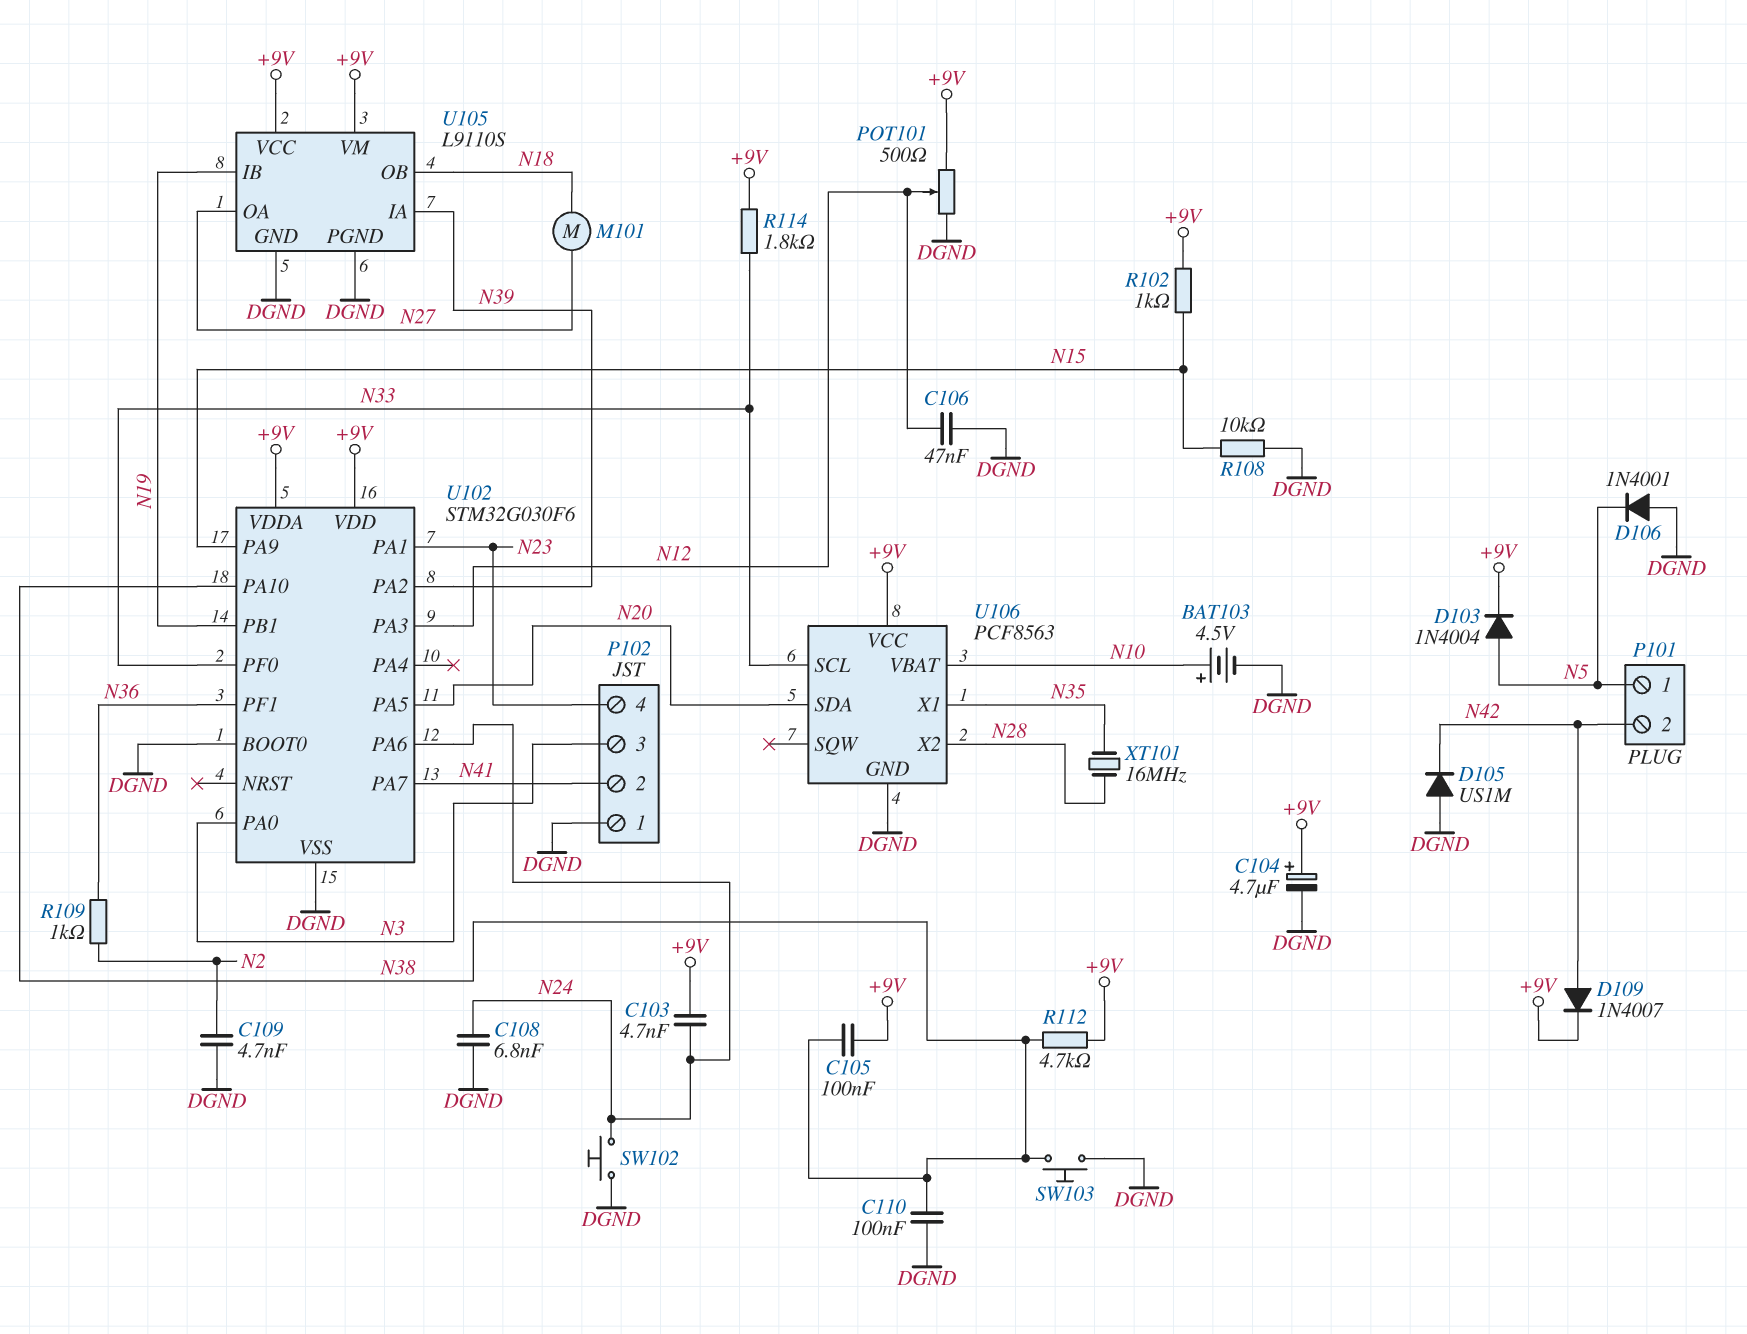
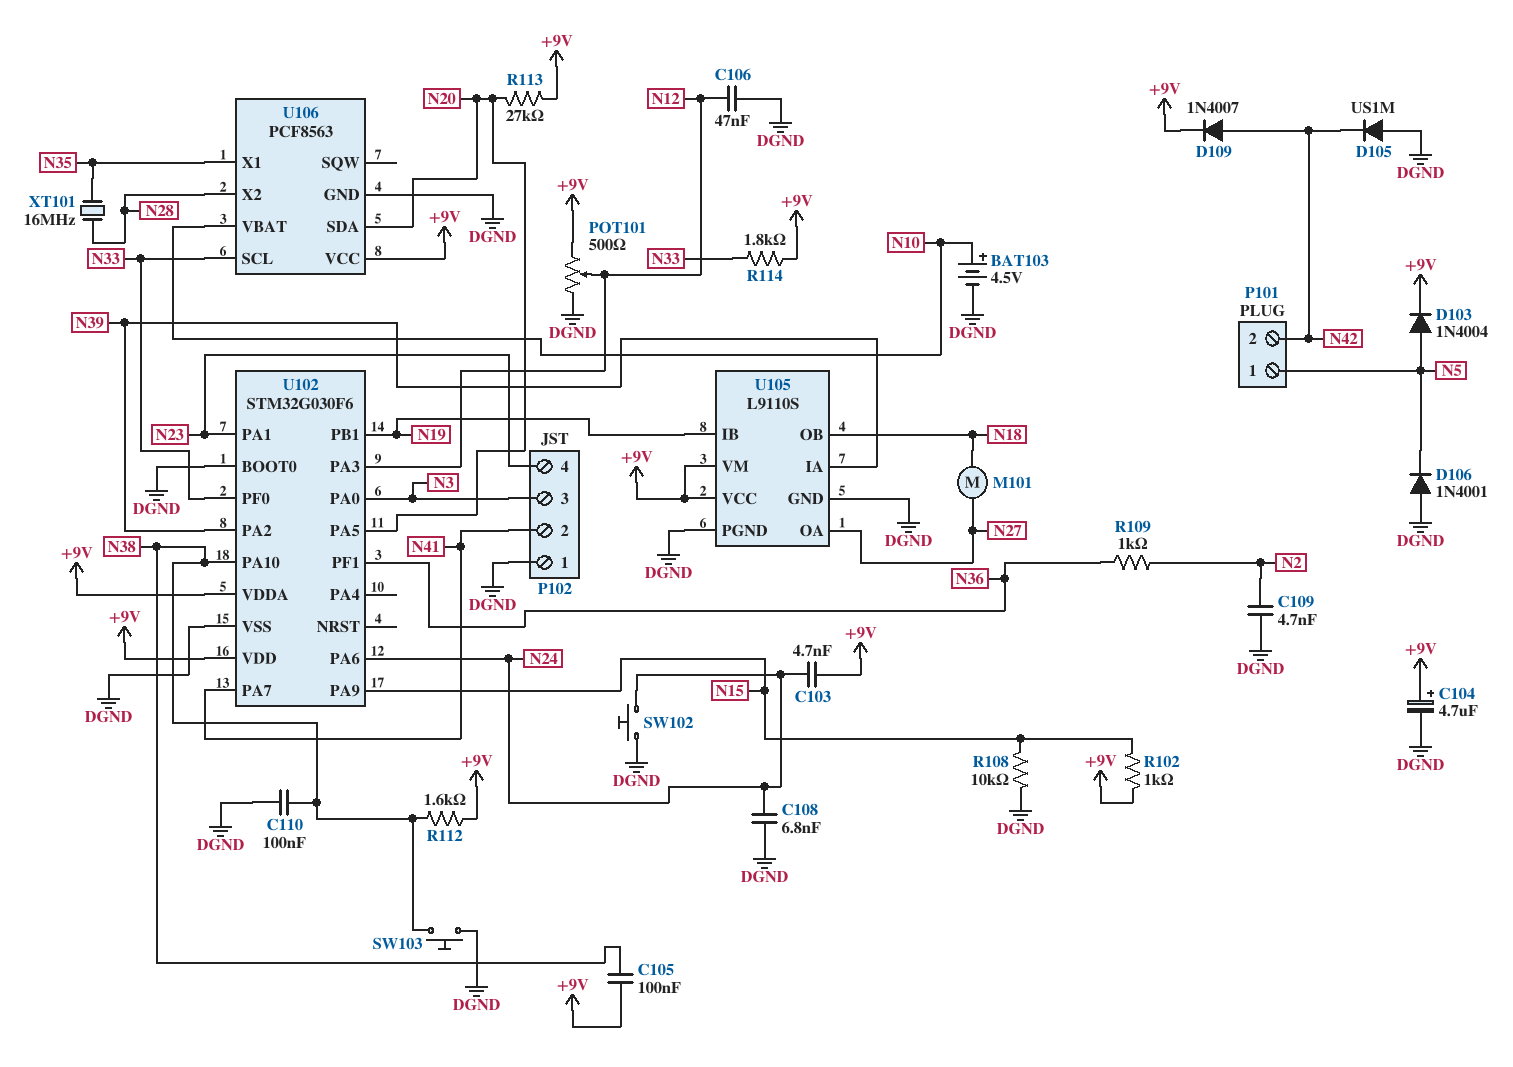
R112: 4.7k (+9V, N38) -> 1.6k (+9V, N38)
R113: none -> 27k (+9V, N20)

